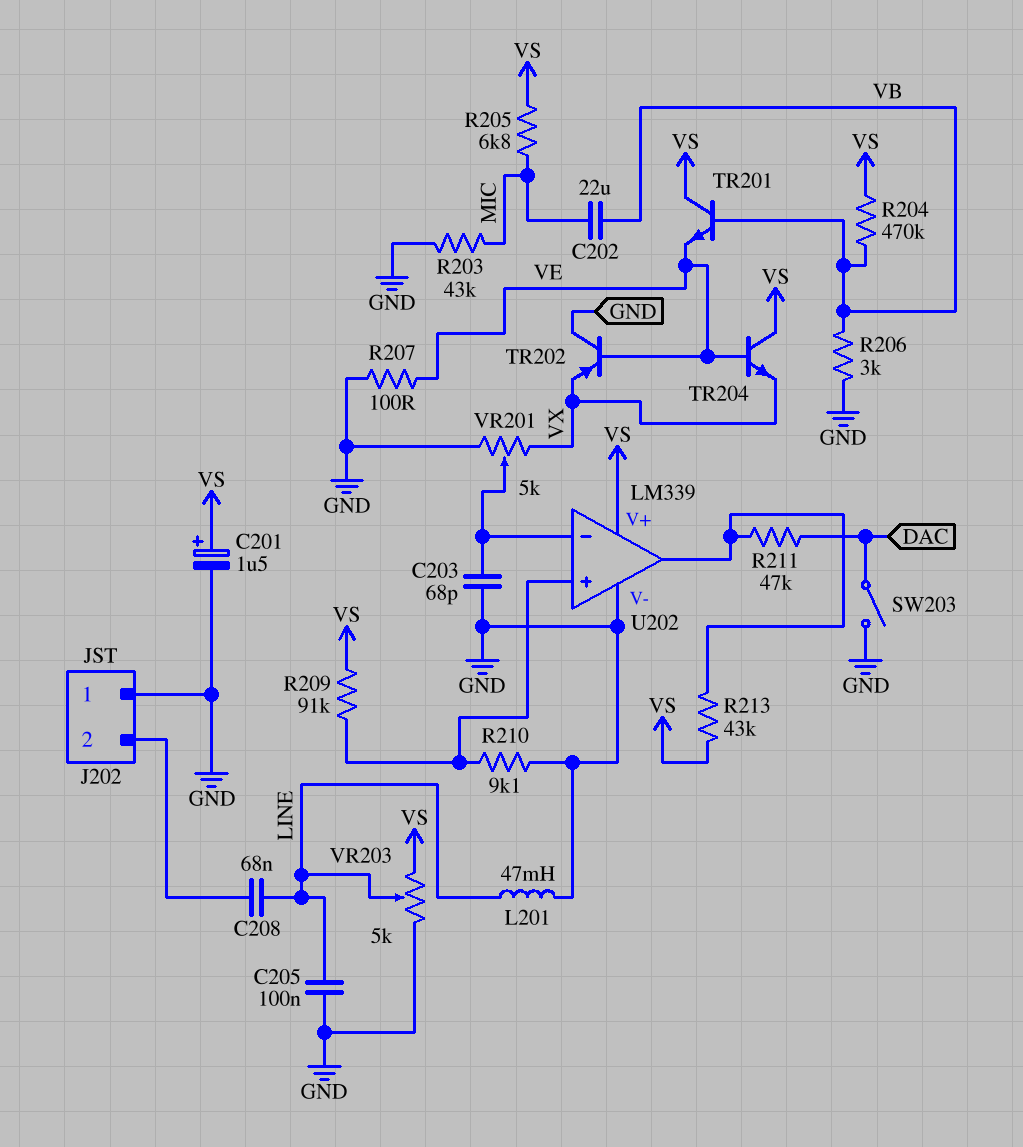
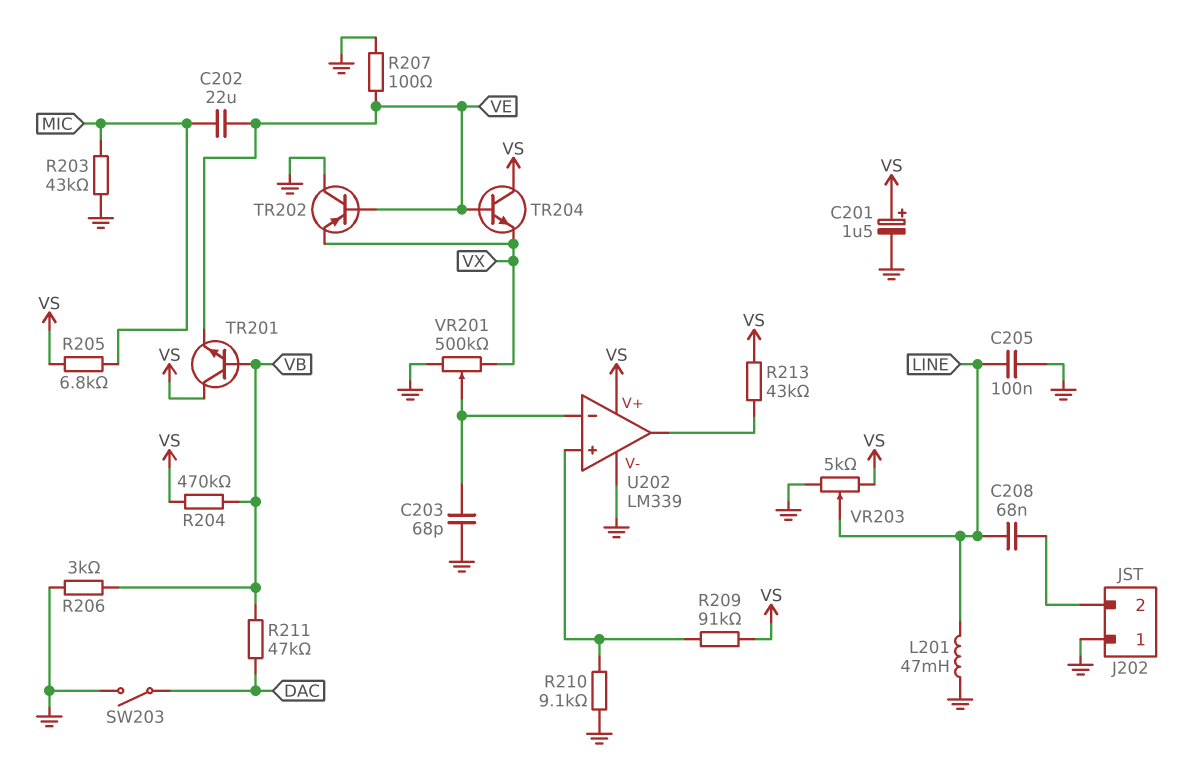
C202: 22uF (MIC, VB) -> 22uF (MIC, VE)
R211: 47k (DAC, U202/out) -> 47k (DAC, VB)
VR201: 5k (GND, VX, wiper U202/in-) -> 500k (GND, VX, wiper U202/in-)

